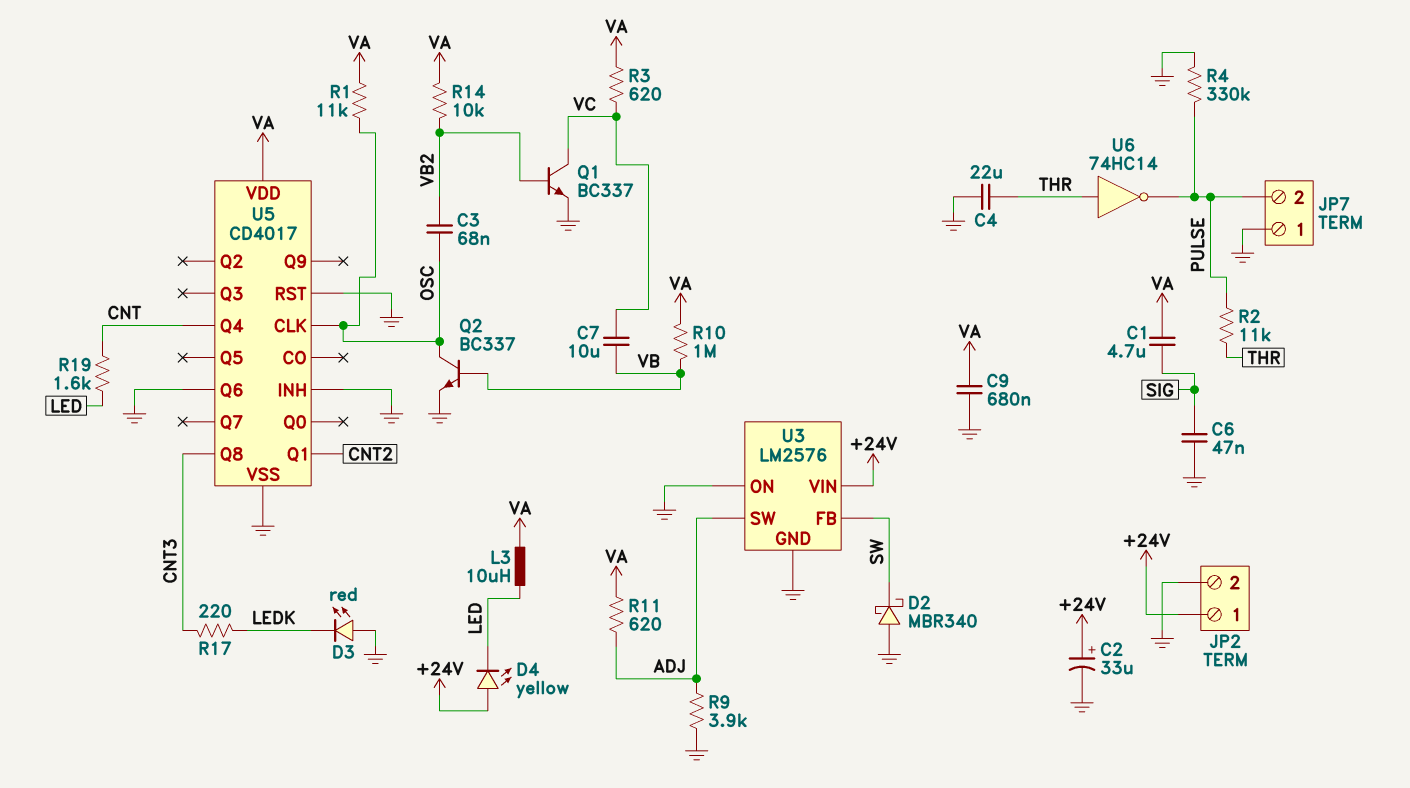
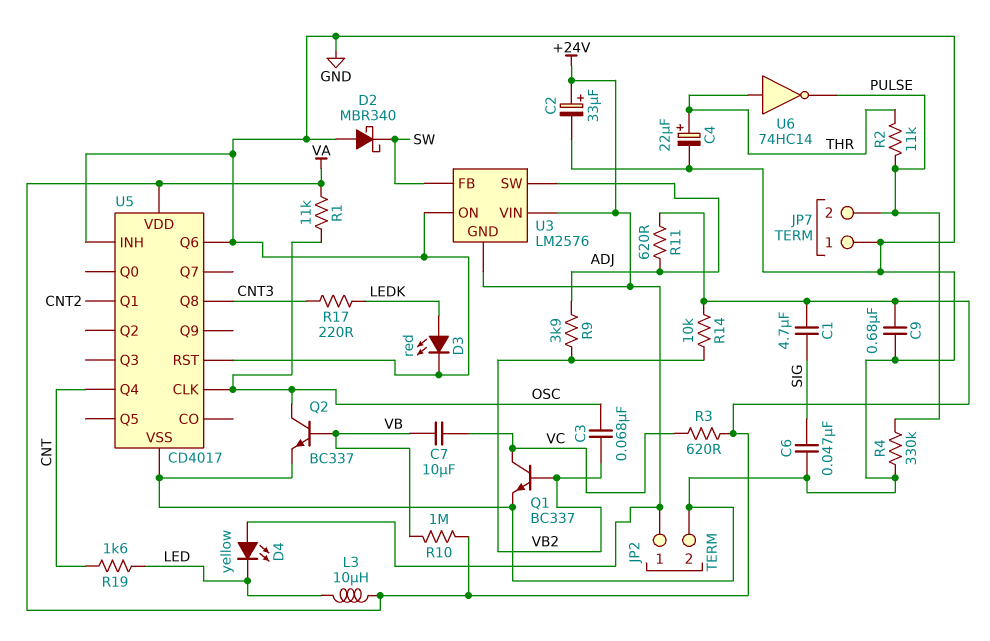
C4: 22uF (GND, THR) -> 22uF (plus THR, minus GND)
D3: LED red (A GND, K LEDK) -> LED red (A LEDK, K GND)
R9: 3.9k (ADJ, GND) -> 3.9k (ADJ, VB2)
U3 pin GND: GND -> +24V

